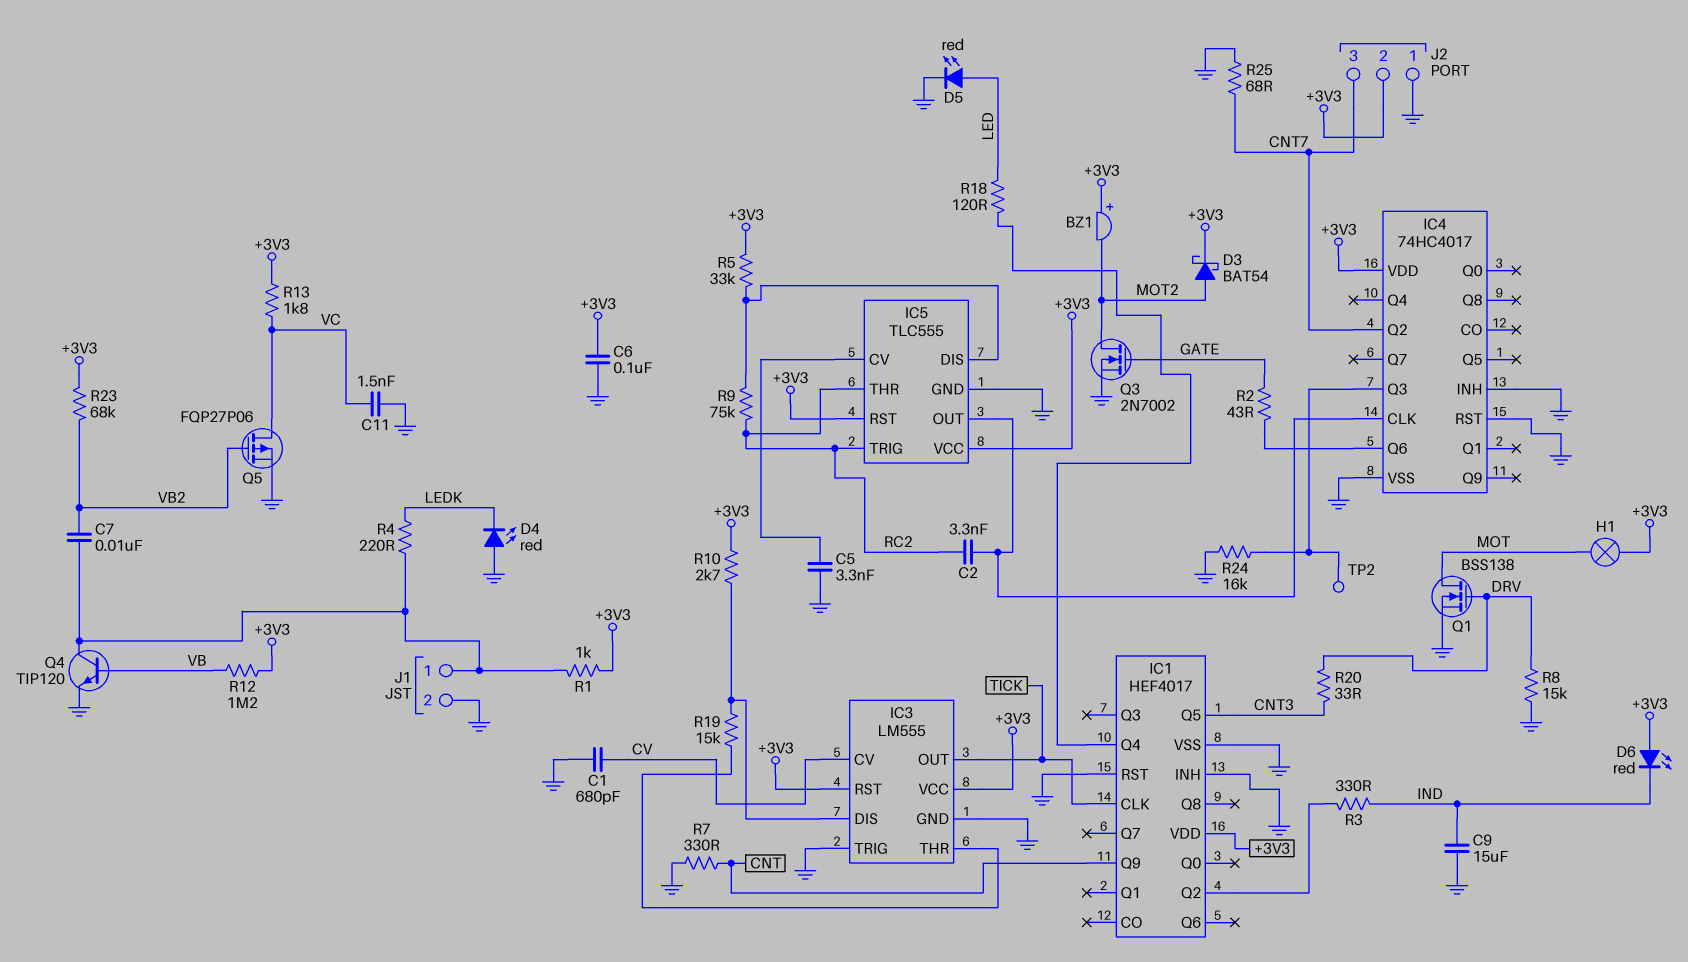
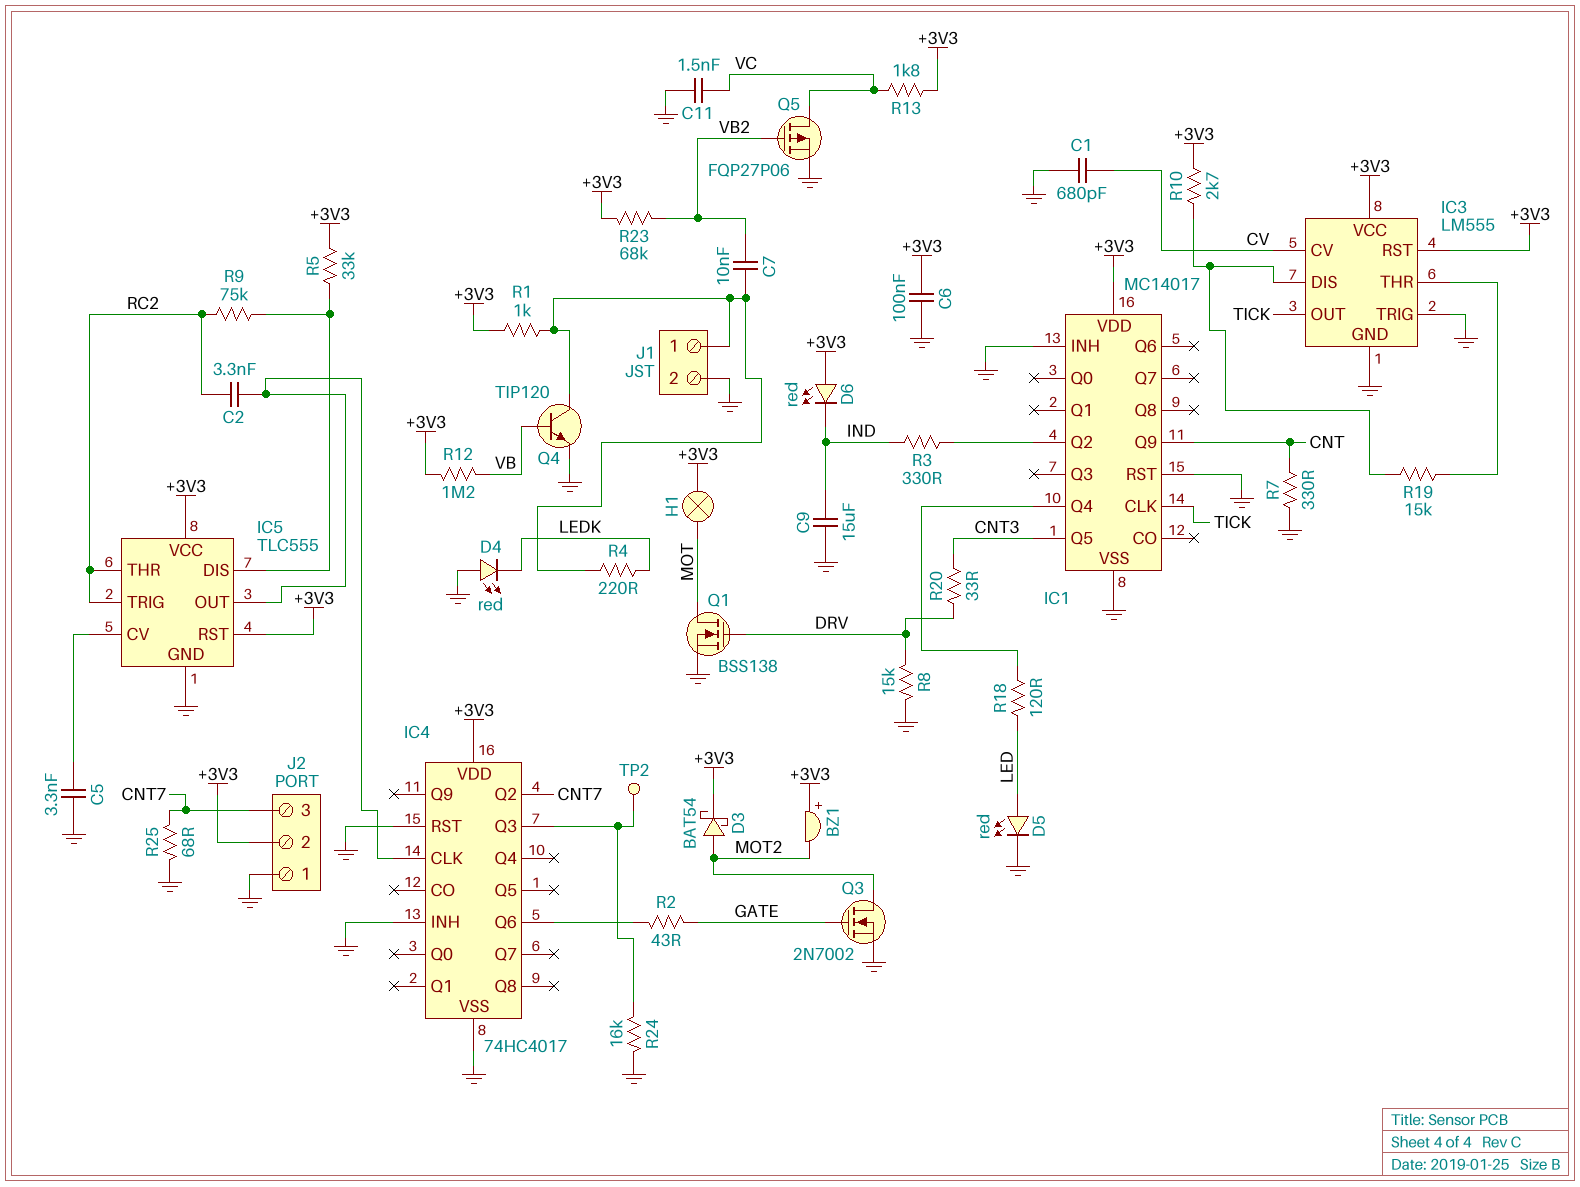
IC1: HEF4017 -> MC14017

